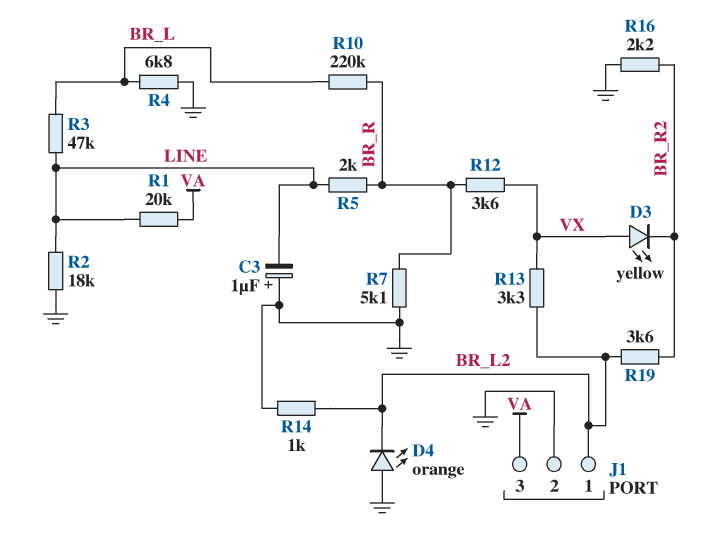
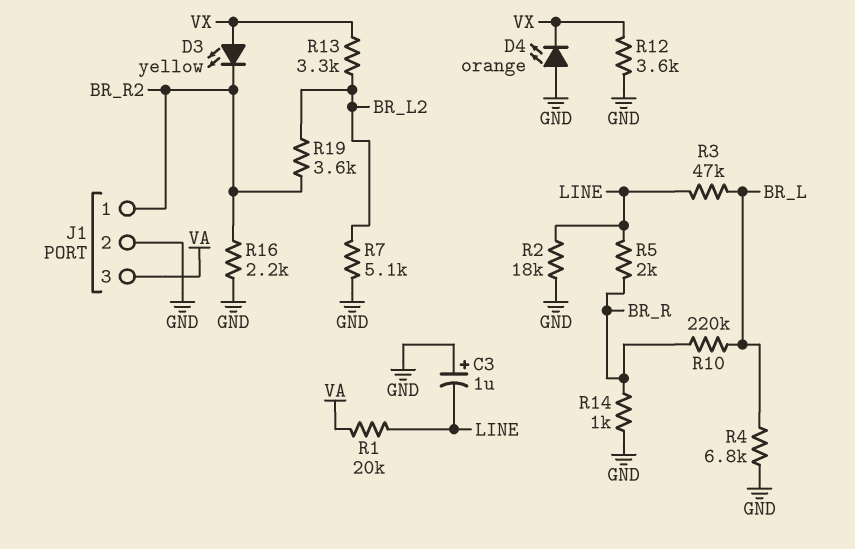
D4: LED orange (A GND, K BR_L2) -> LED orange (A GND, K VX)
J1 pin 1: BR_L2 -> BR_R2
R7: 5.1k (BR_R, GND) -> 5.1k (BR_L2, GND)
R12: 3.6k (BR_R, VX) -> 3.6k (GND, VX)
R14: 1k (BR_L2, GND) -> 1k (BR_R, GND)

